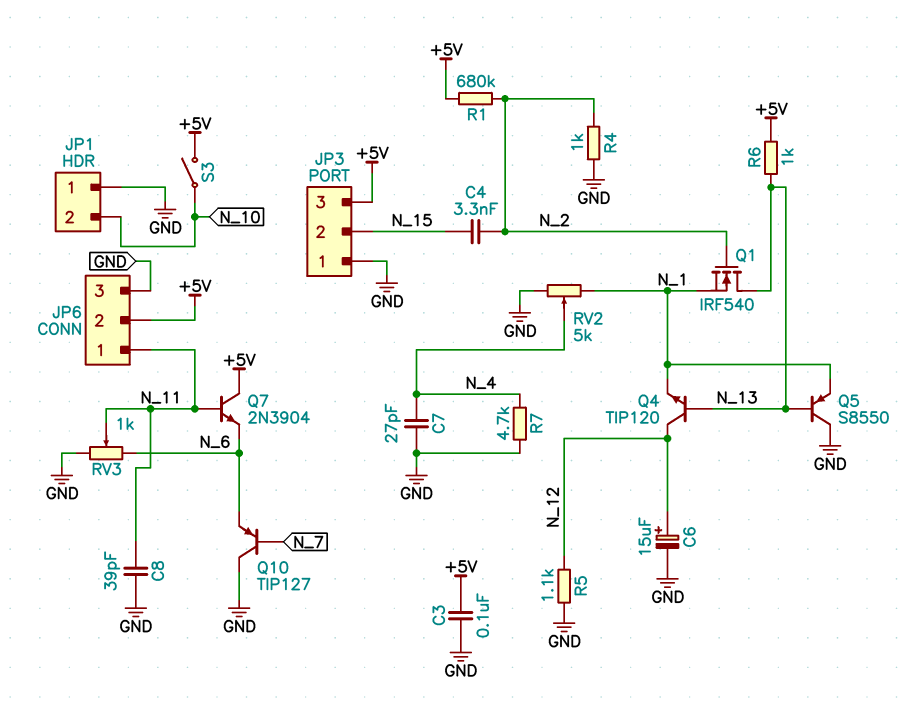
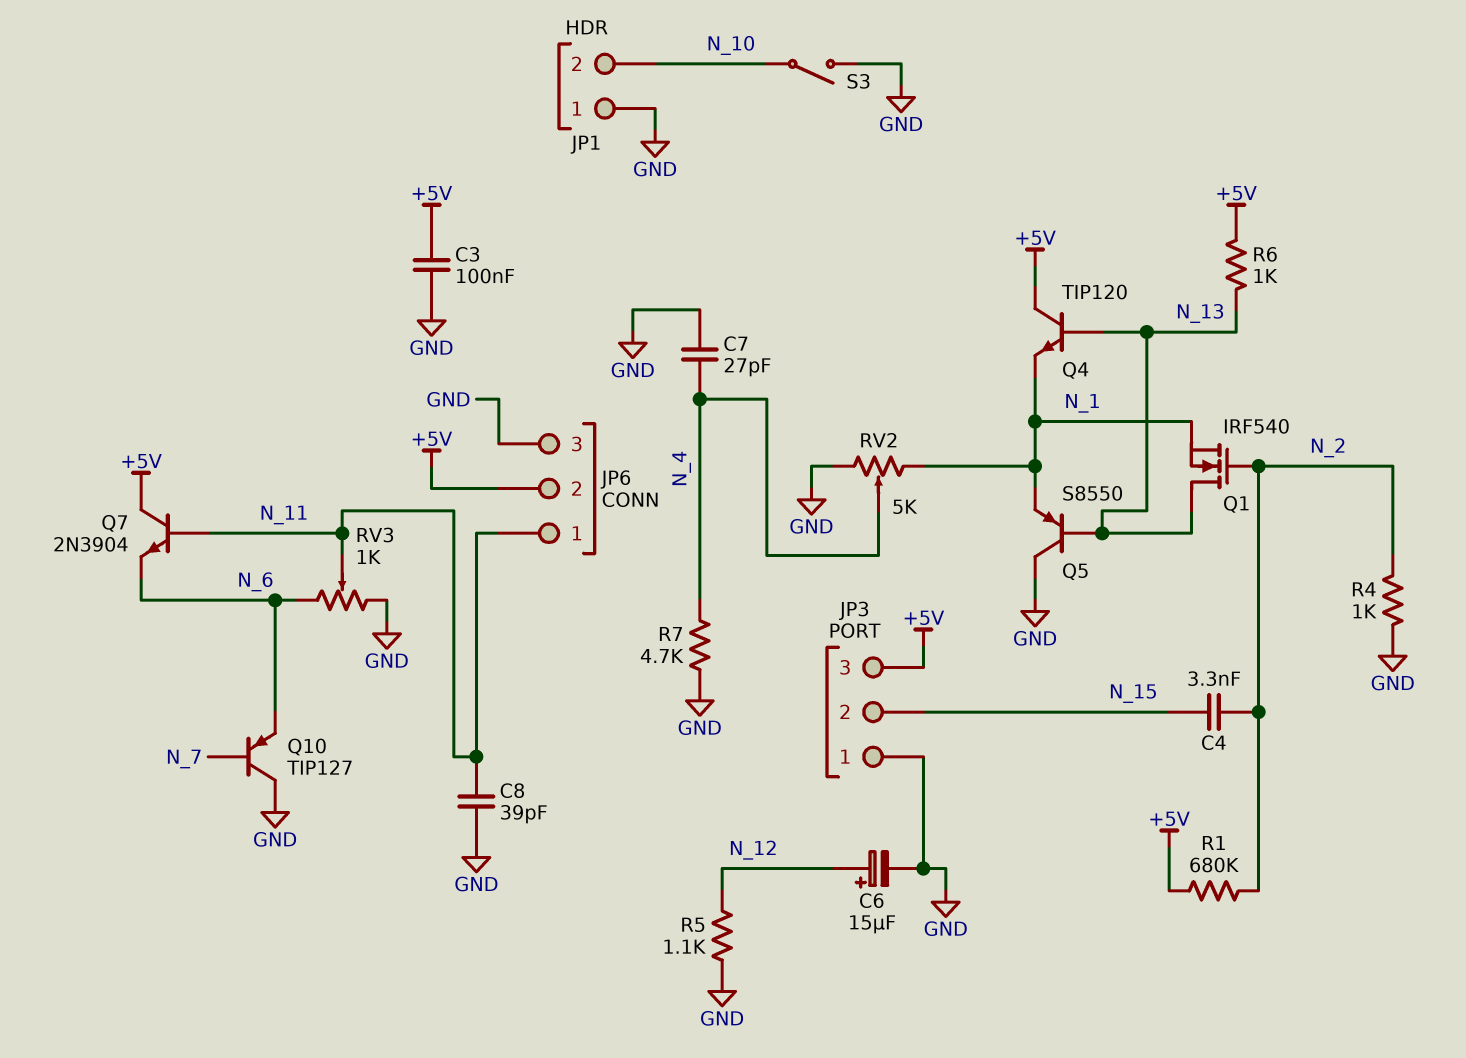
Q4: NPN TIP120 (B N_13, C N_12, E N_1) -> NPN TIP120 (B N_13, C +5V, E N_1)
S3: switch (+5V, N_10) -> switch (GND, N_10)

